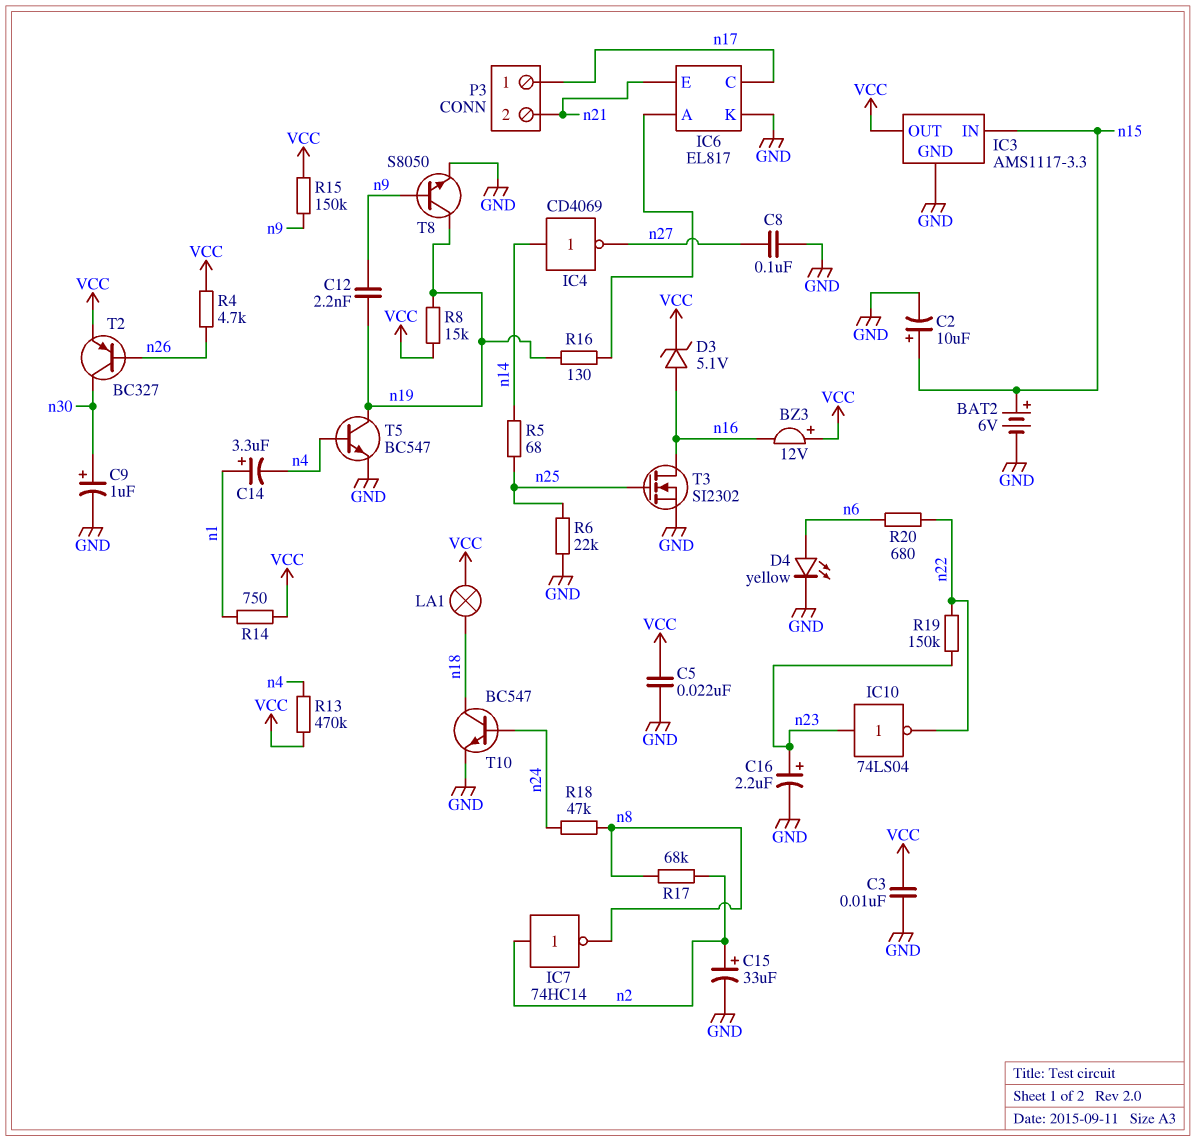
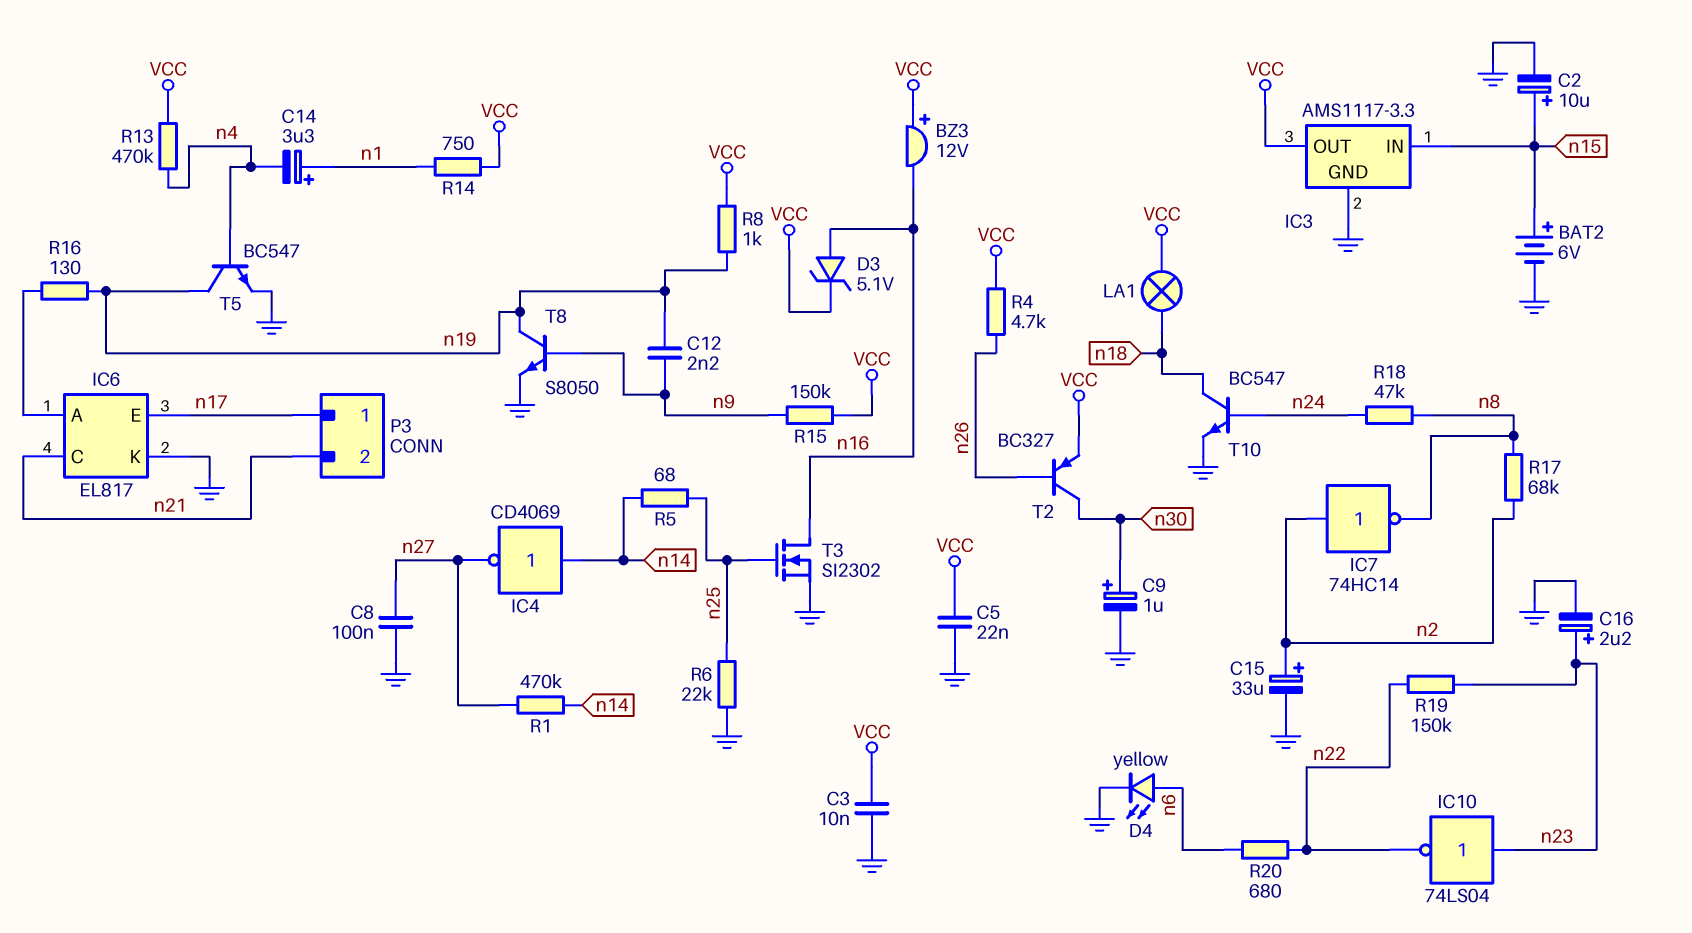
IC6 pin C: n17 -> n21
IC6 pin E: n21 -> n17
R1: none -> 470k (n14, n27)
R8: 15k (VCC, n19) -> 1k (VCC, n19)

